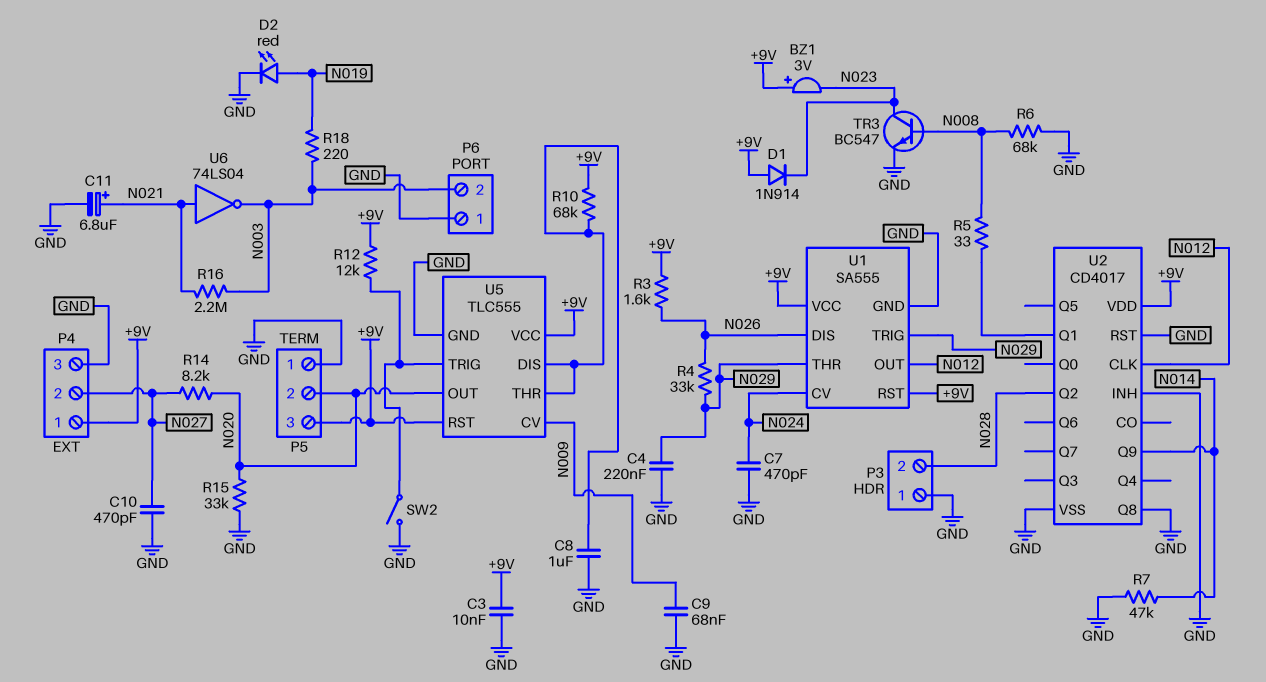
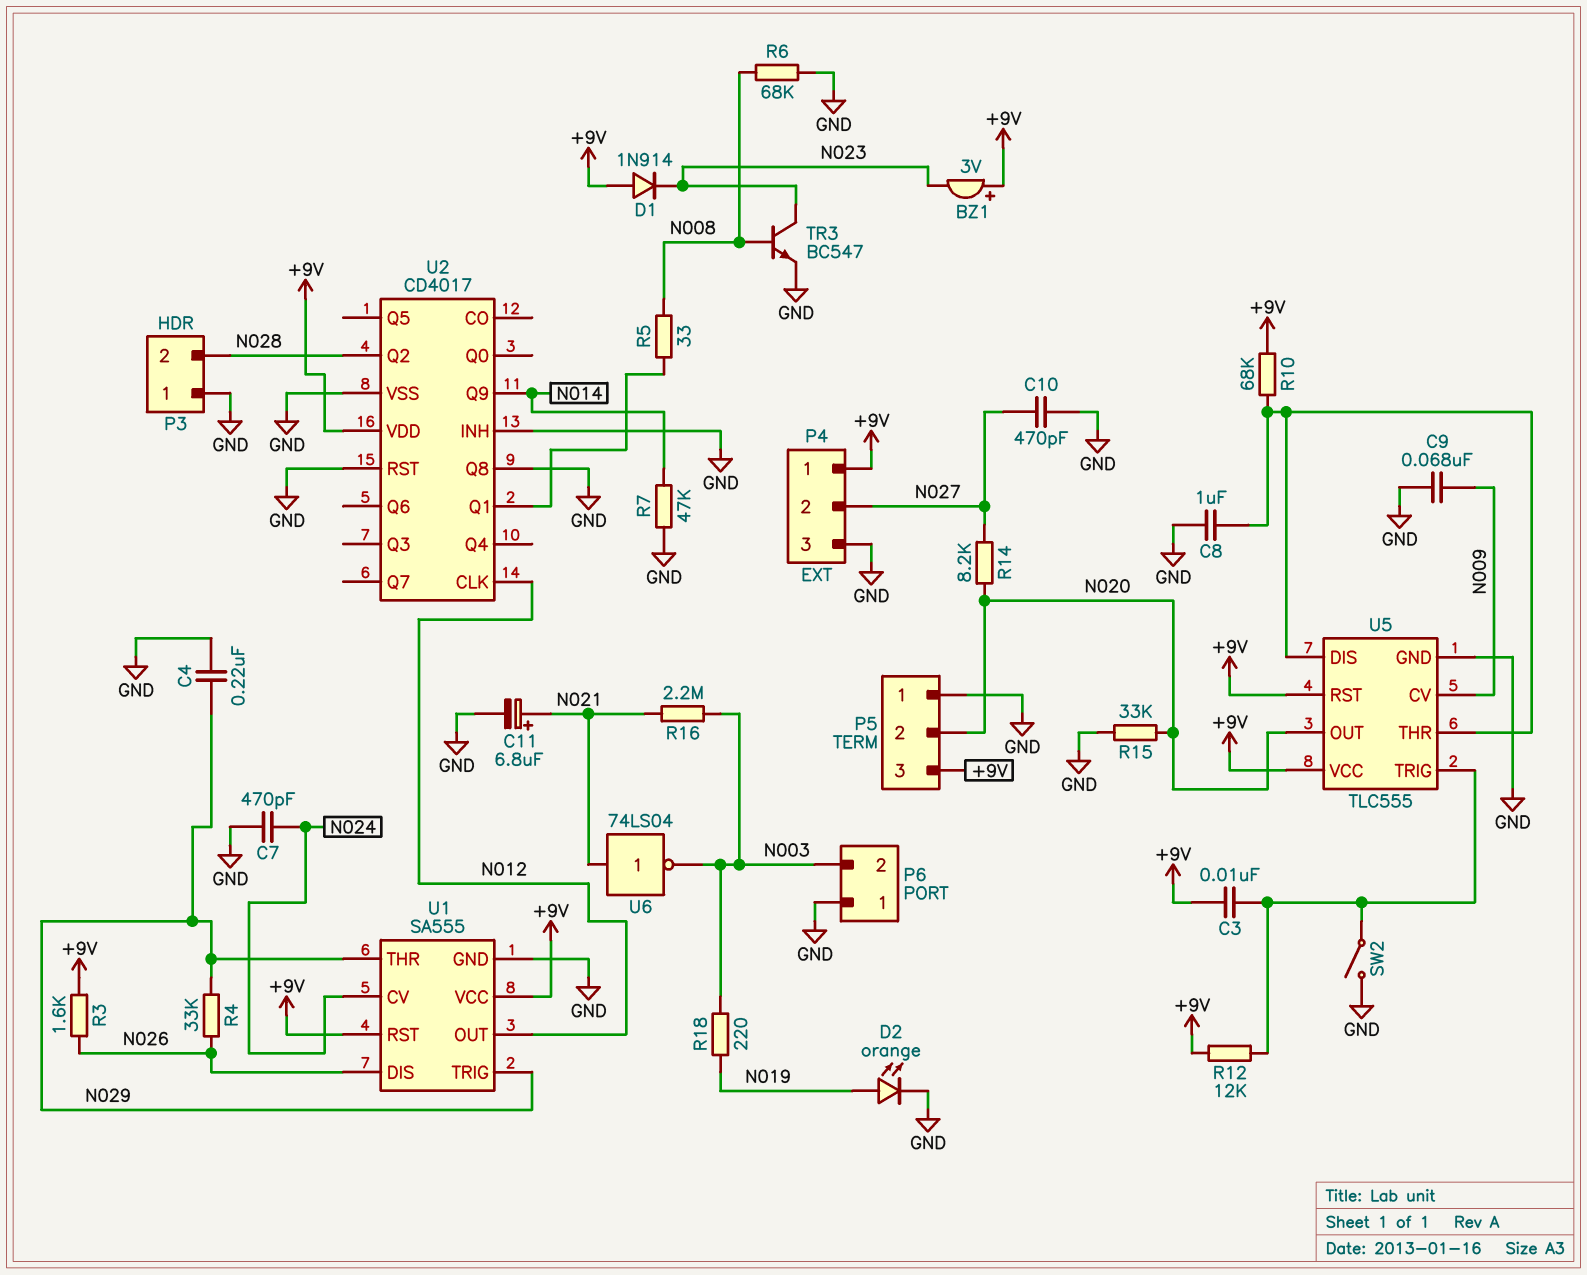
C3: 10nF (+9V, GND) -> 10nF (+9V, U5/TRIG)
D2: LED red (A N019, K GND) -> LED orange (A N019, K GND)

